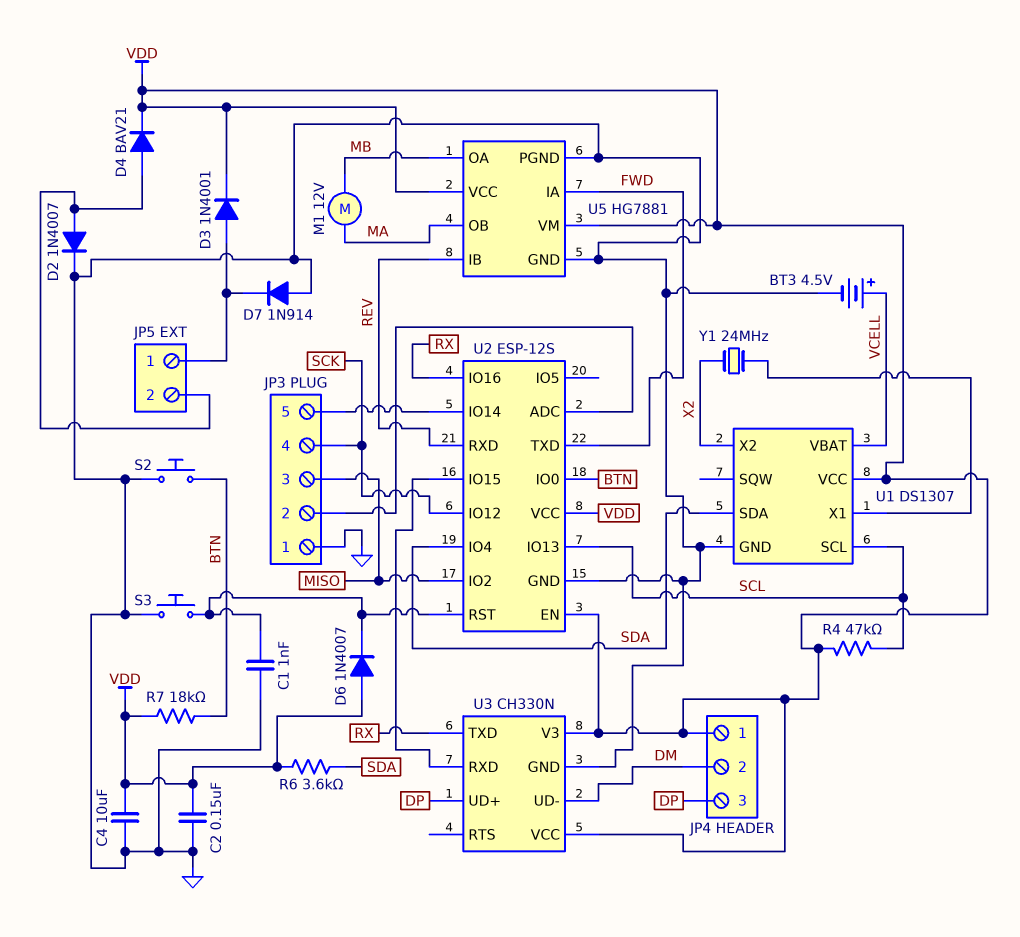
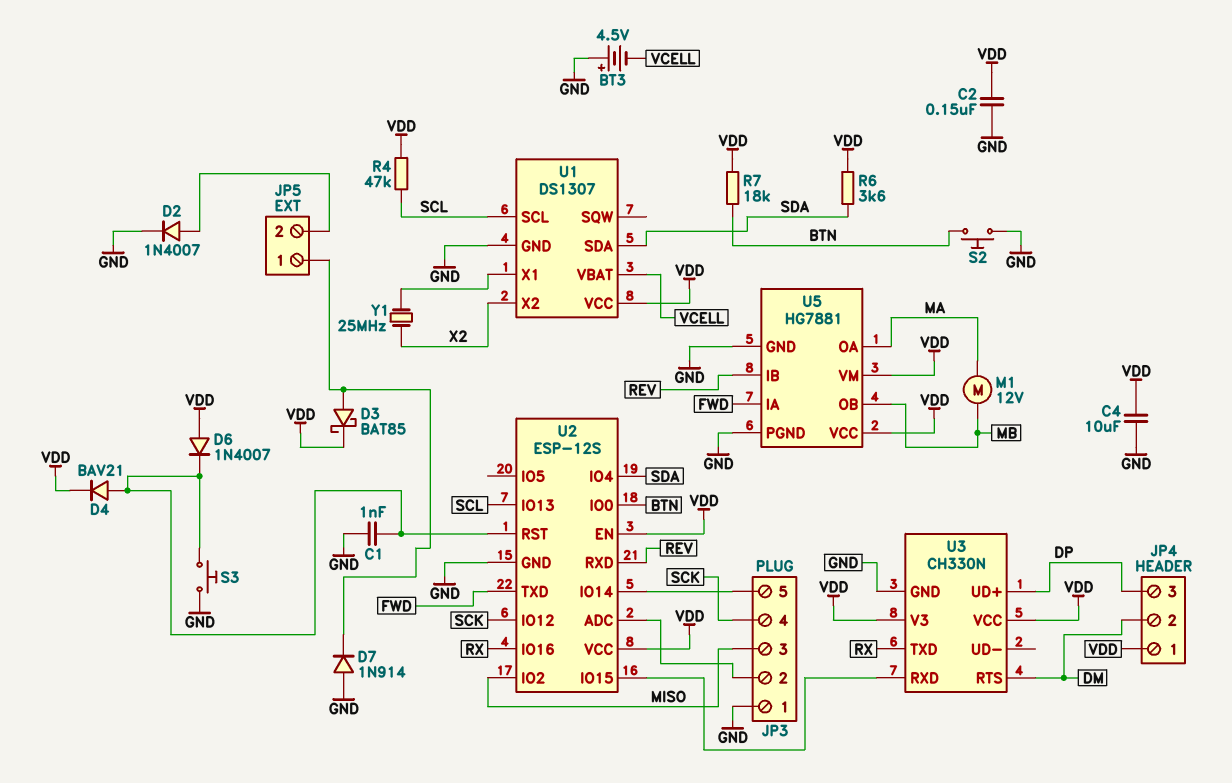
BT3: 4.5V (plus VCELL, minus GND) -> 4.5V (plus GND, minus VCELL)
D3: diode 1N4001 (A JP5/1, K VDD) -> schottky BAT85 (A JP5/1, K VDD)
D4: diode BAV21 (A JP5/2, K VDD) -> diode BAV21 (A U2/RST, K VDD)
U3 pin RTS: none -> DM
U3 pin UD-: DM -> none
U5 pin OA: MB -> MA
U5 pin OB: MA -> MB
Y1: 24MHz (U1/X1, X2) -> 25MHz (U1/X1, X2)

